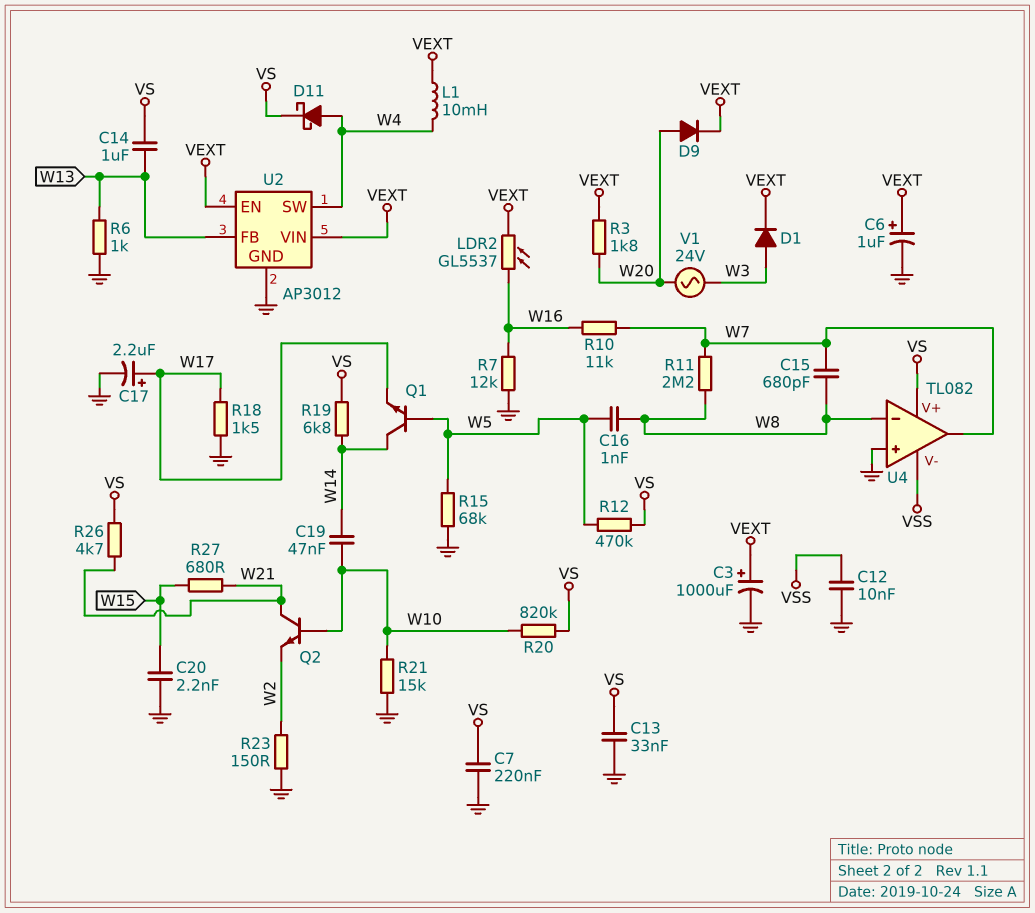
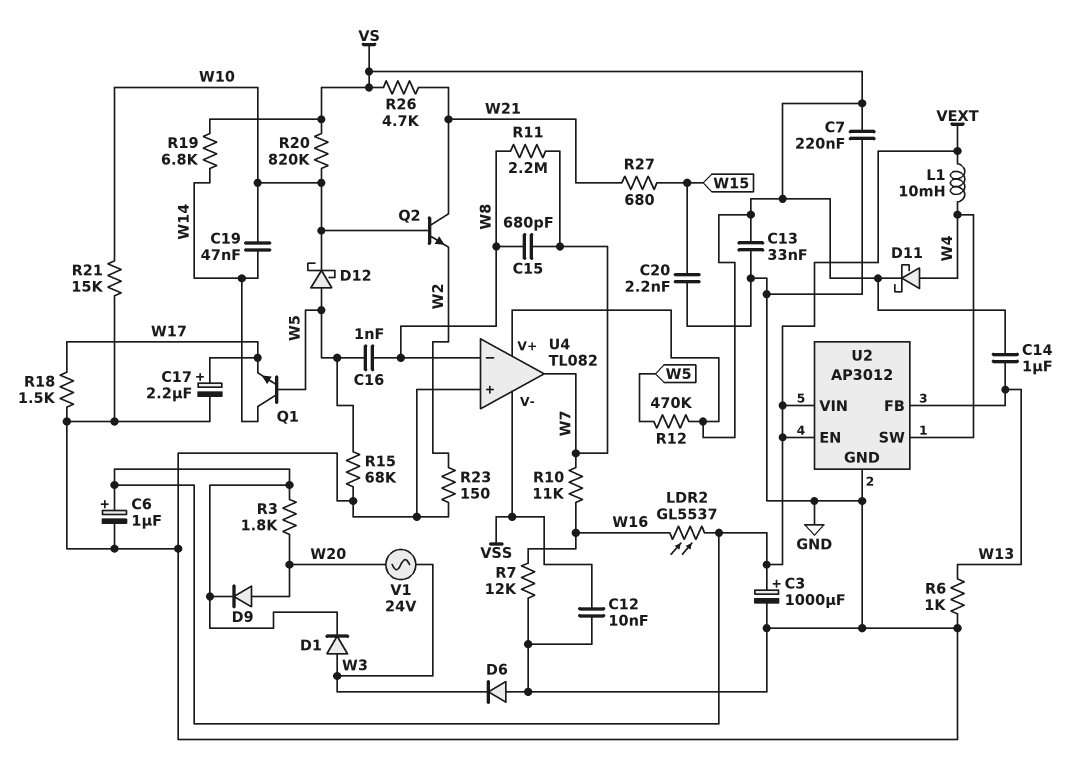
D6: none -> diode (A GND, K W3)
D12: none -> schottky (A W5, K W10)

